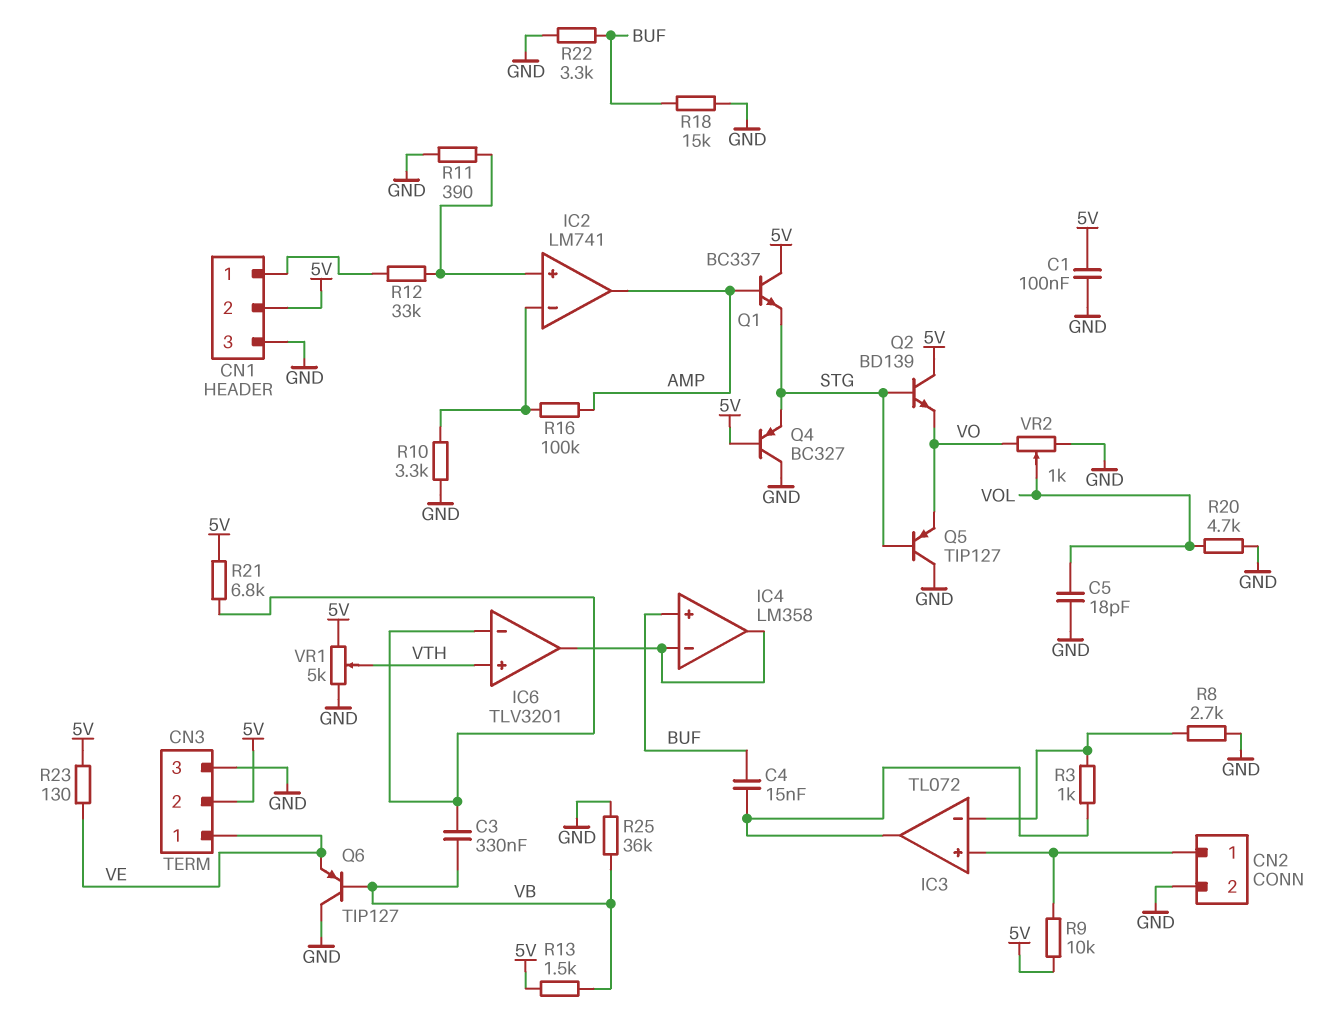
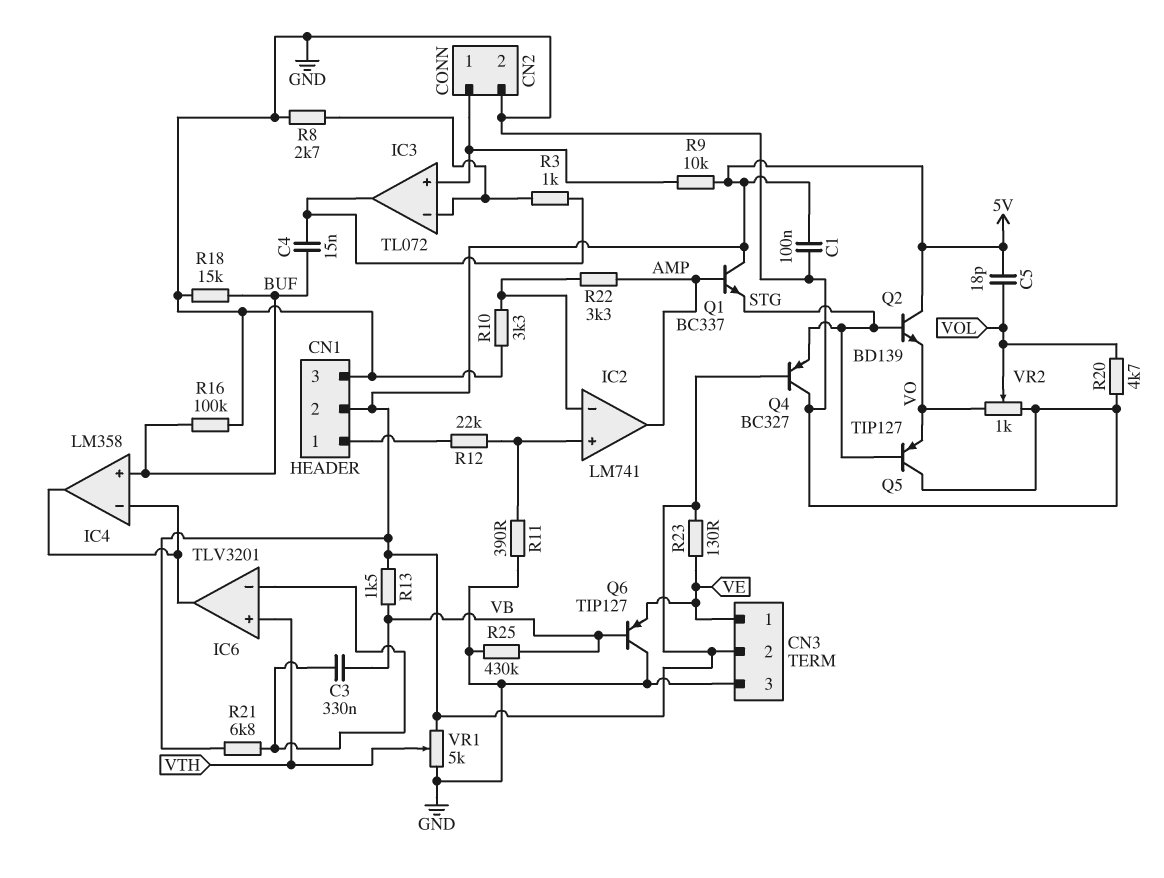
C5: 18pF (GND, VOL) -> 18pF (5V, VOL)
R12: 33k (CN1/1, IC2/in+) -> 22k (CN1/1, IC2/in+)
R16: 100k (AMP, IC2/in-) -> 100k (BUF, GND)
R22: 3.3k (BUF, GND) -> 3.3k (AMP, IC2/in-)
R25: 36k (GND, VB) -> 430k (GND, VB)

